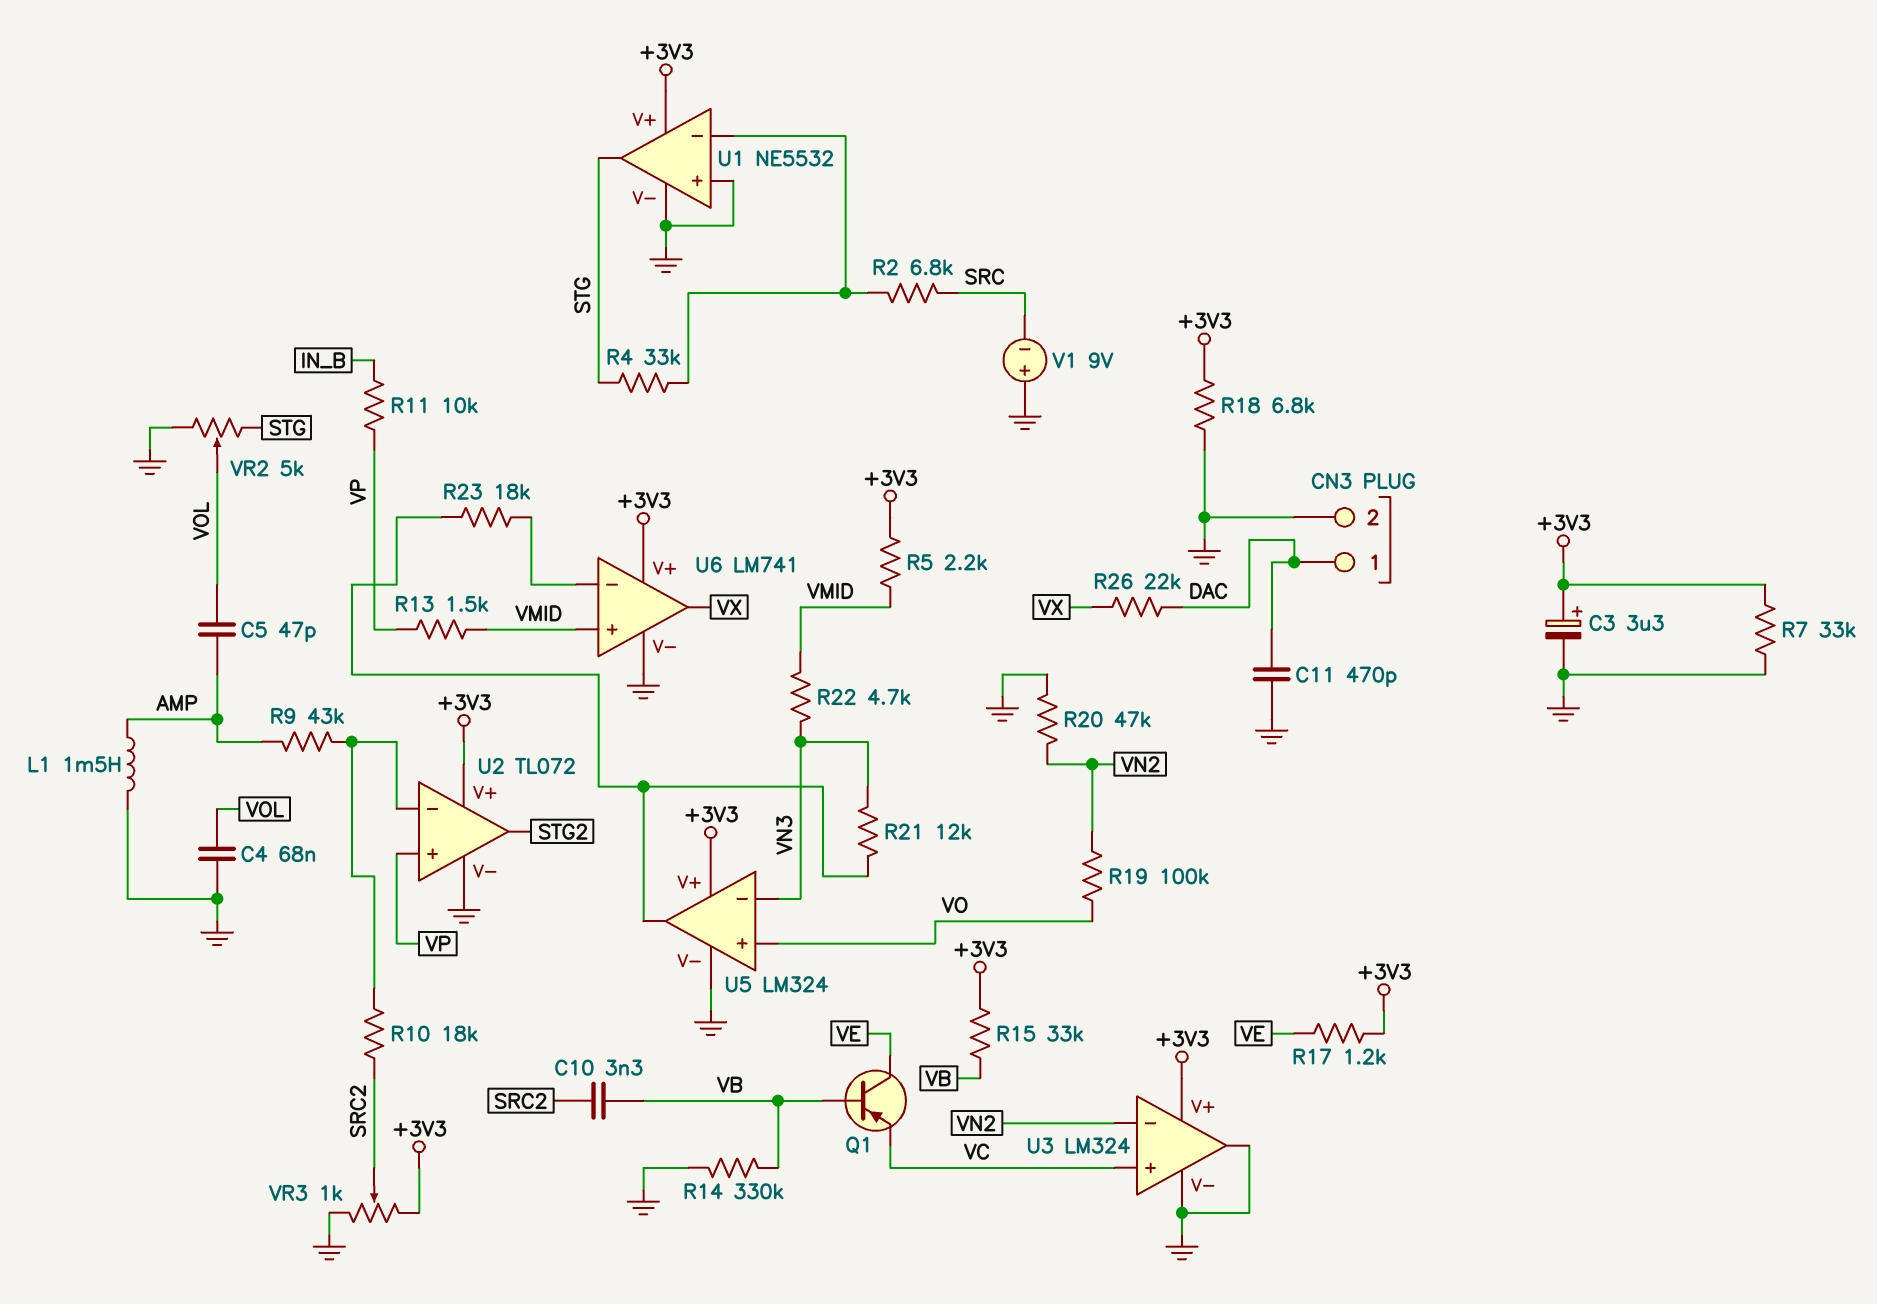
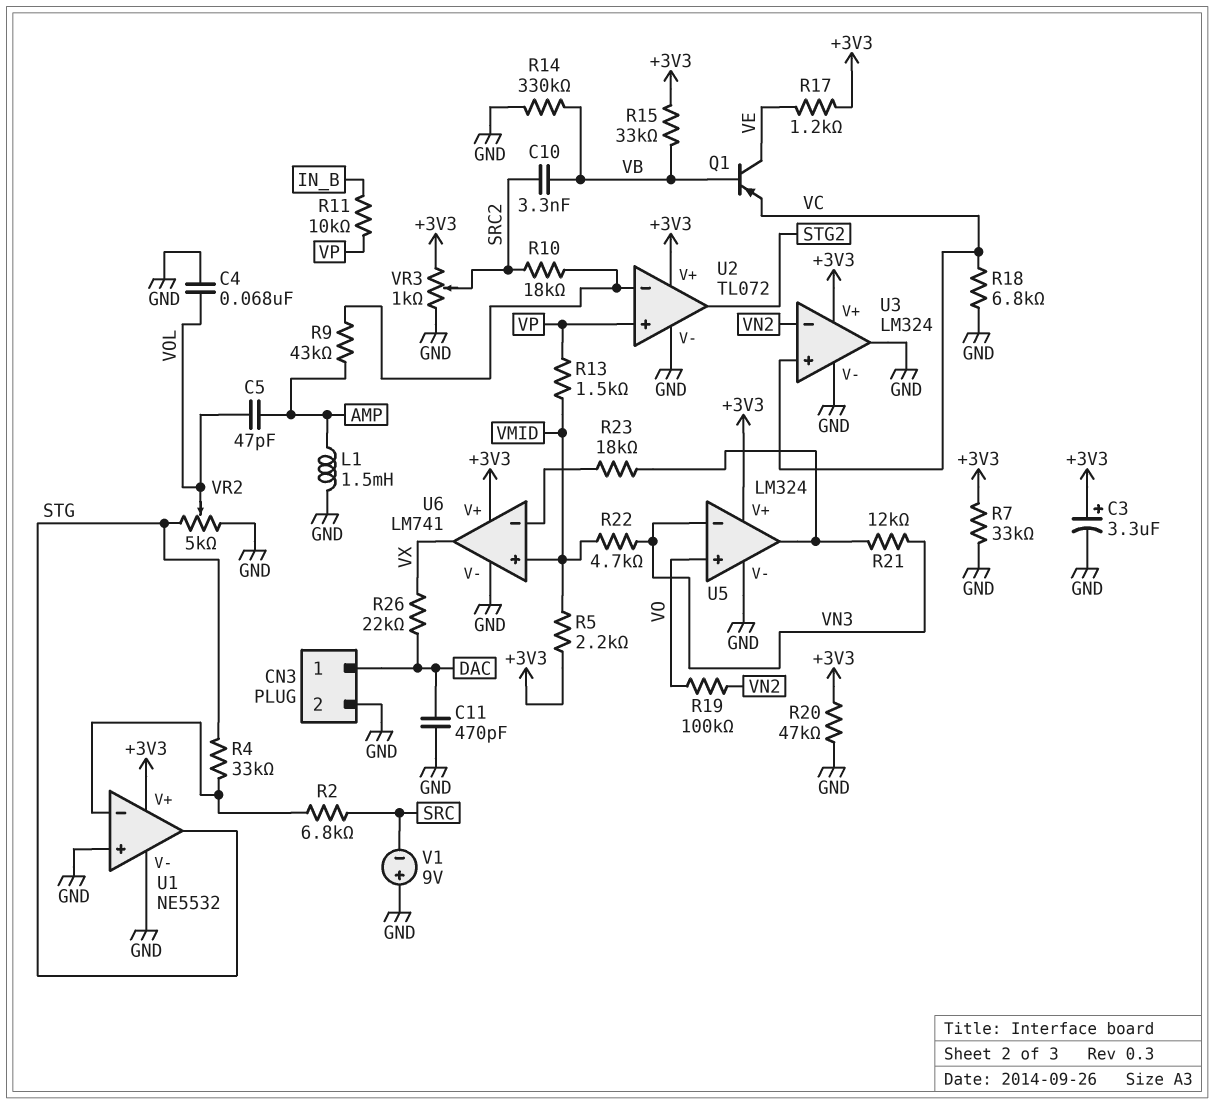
R18: 6.8k (+3V3, GND) -> 6.8k (GND, VC)
R20: 47k (GND, VN2) -> 47k (+3V3, GND)

